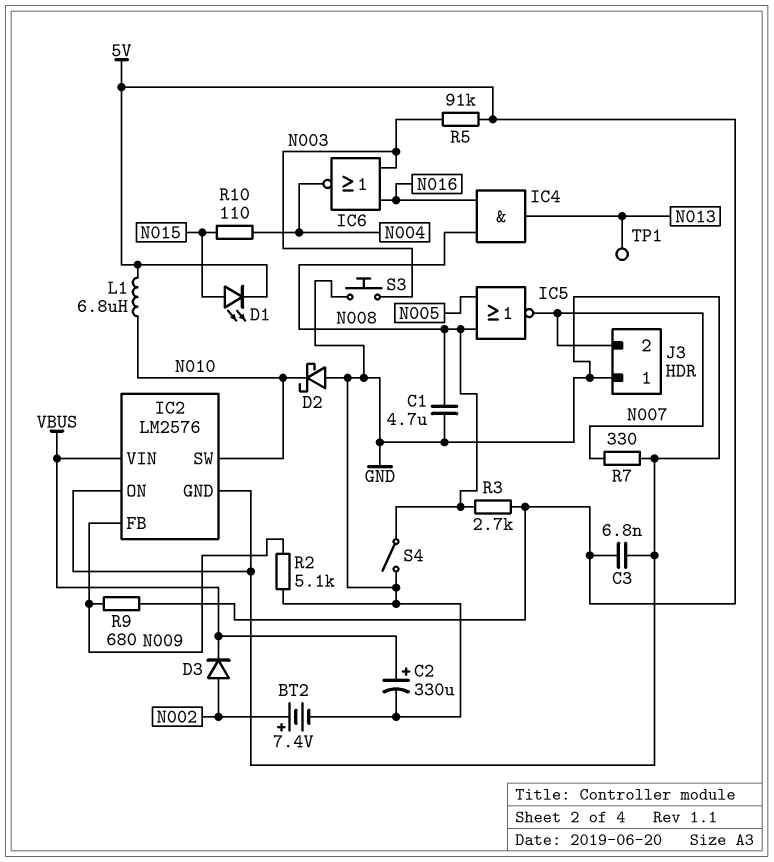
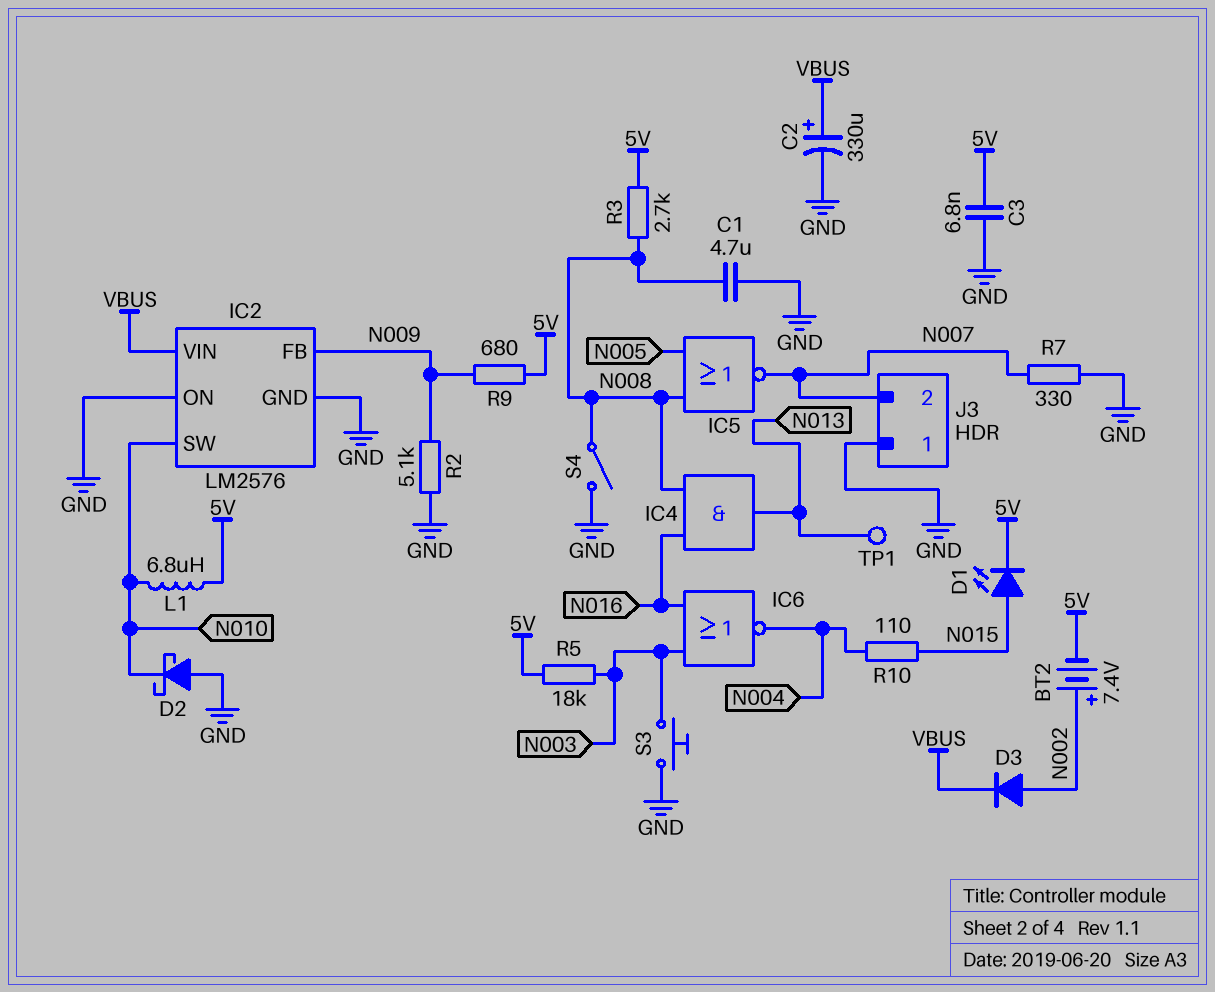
BT2: 7.4V (plus N002, minus GND) -> 7.4V (plus N002, minus 5V)
R5: 91k (5V, N003) -> 18k (5V, N003)

